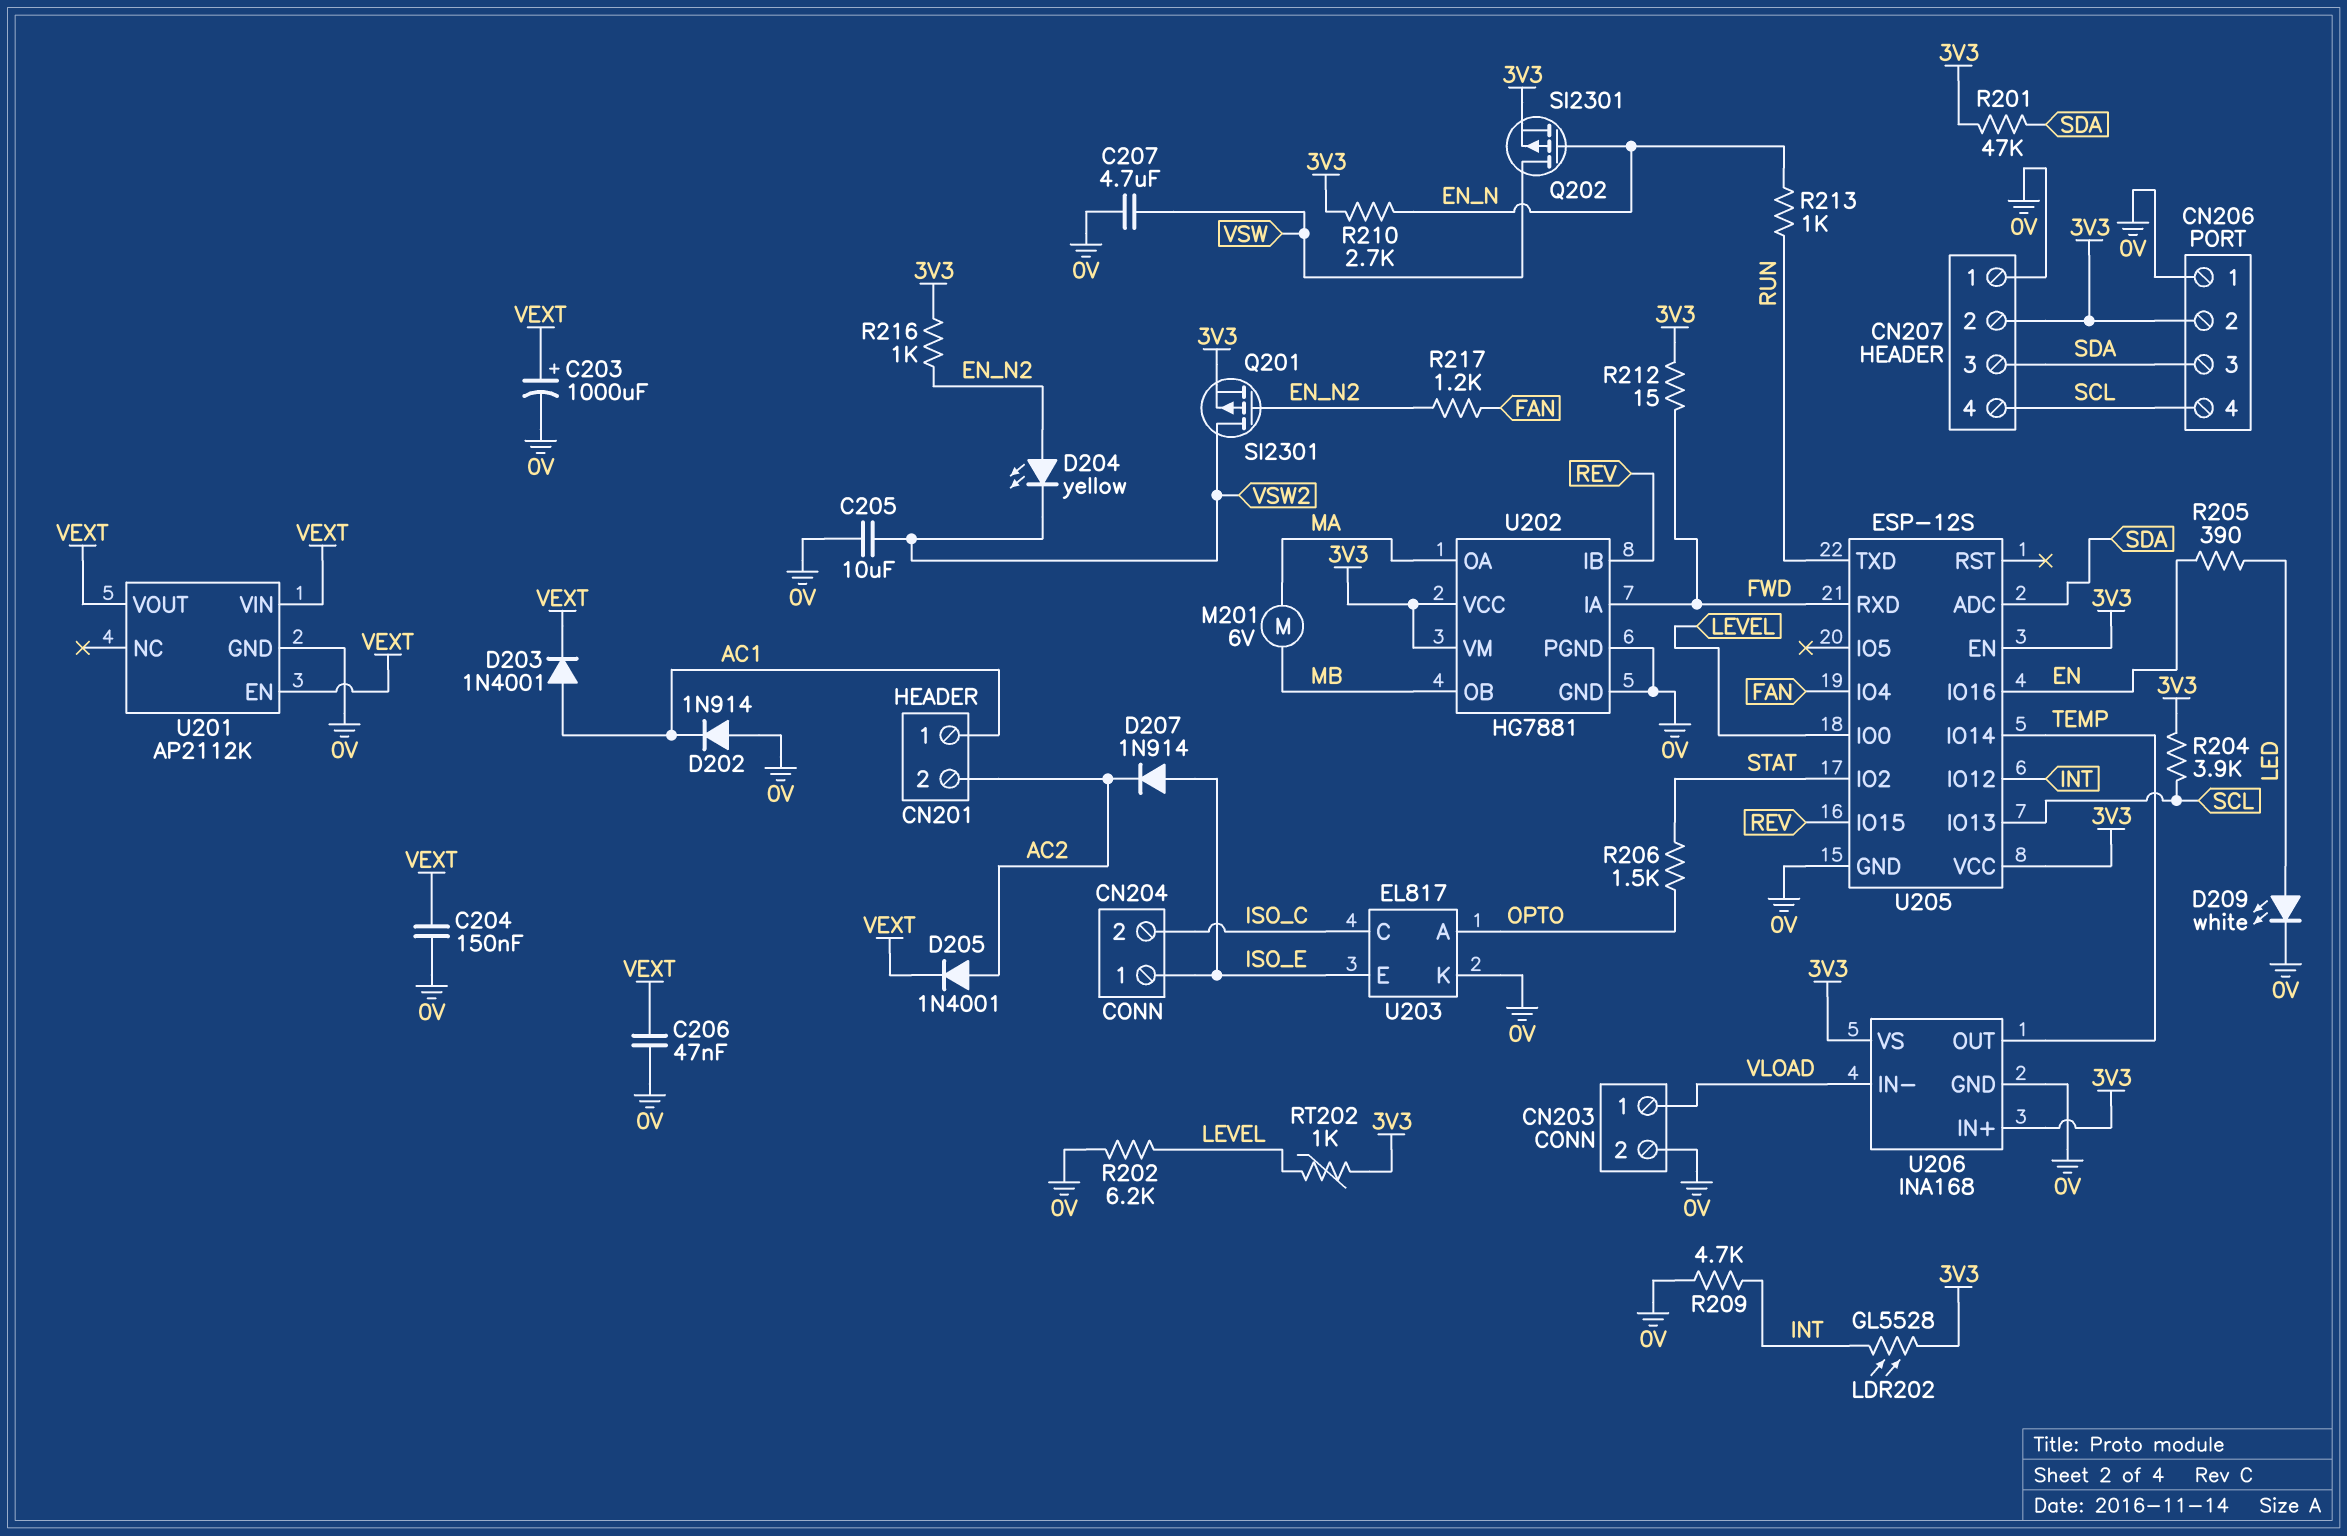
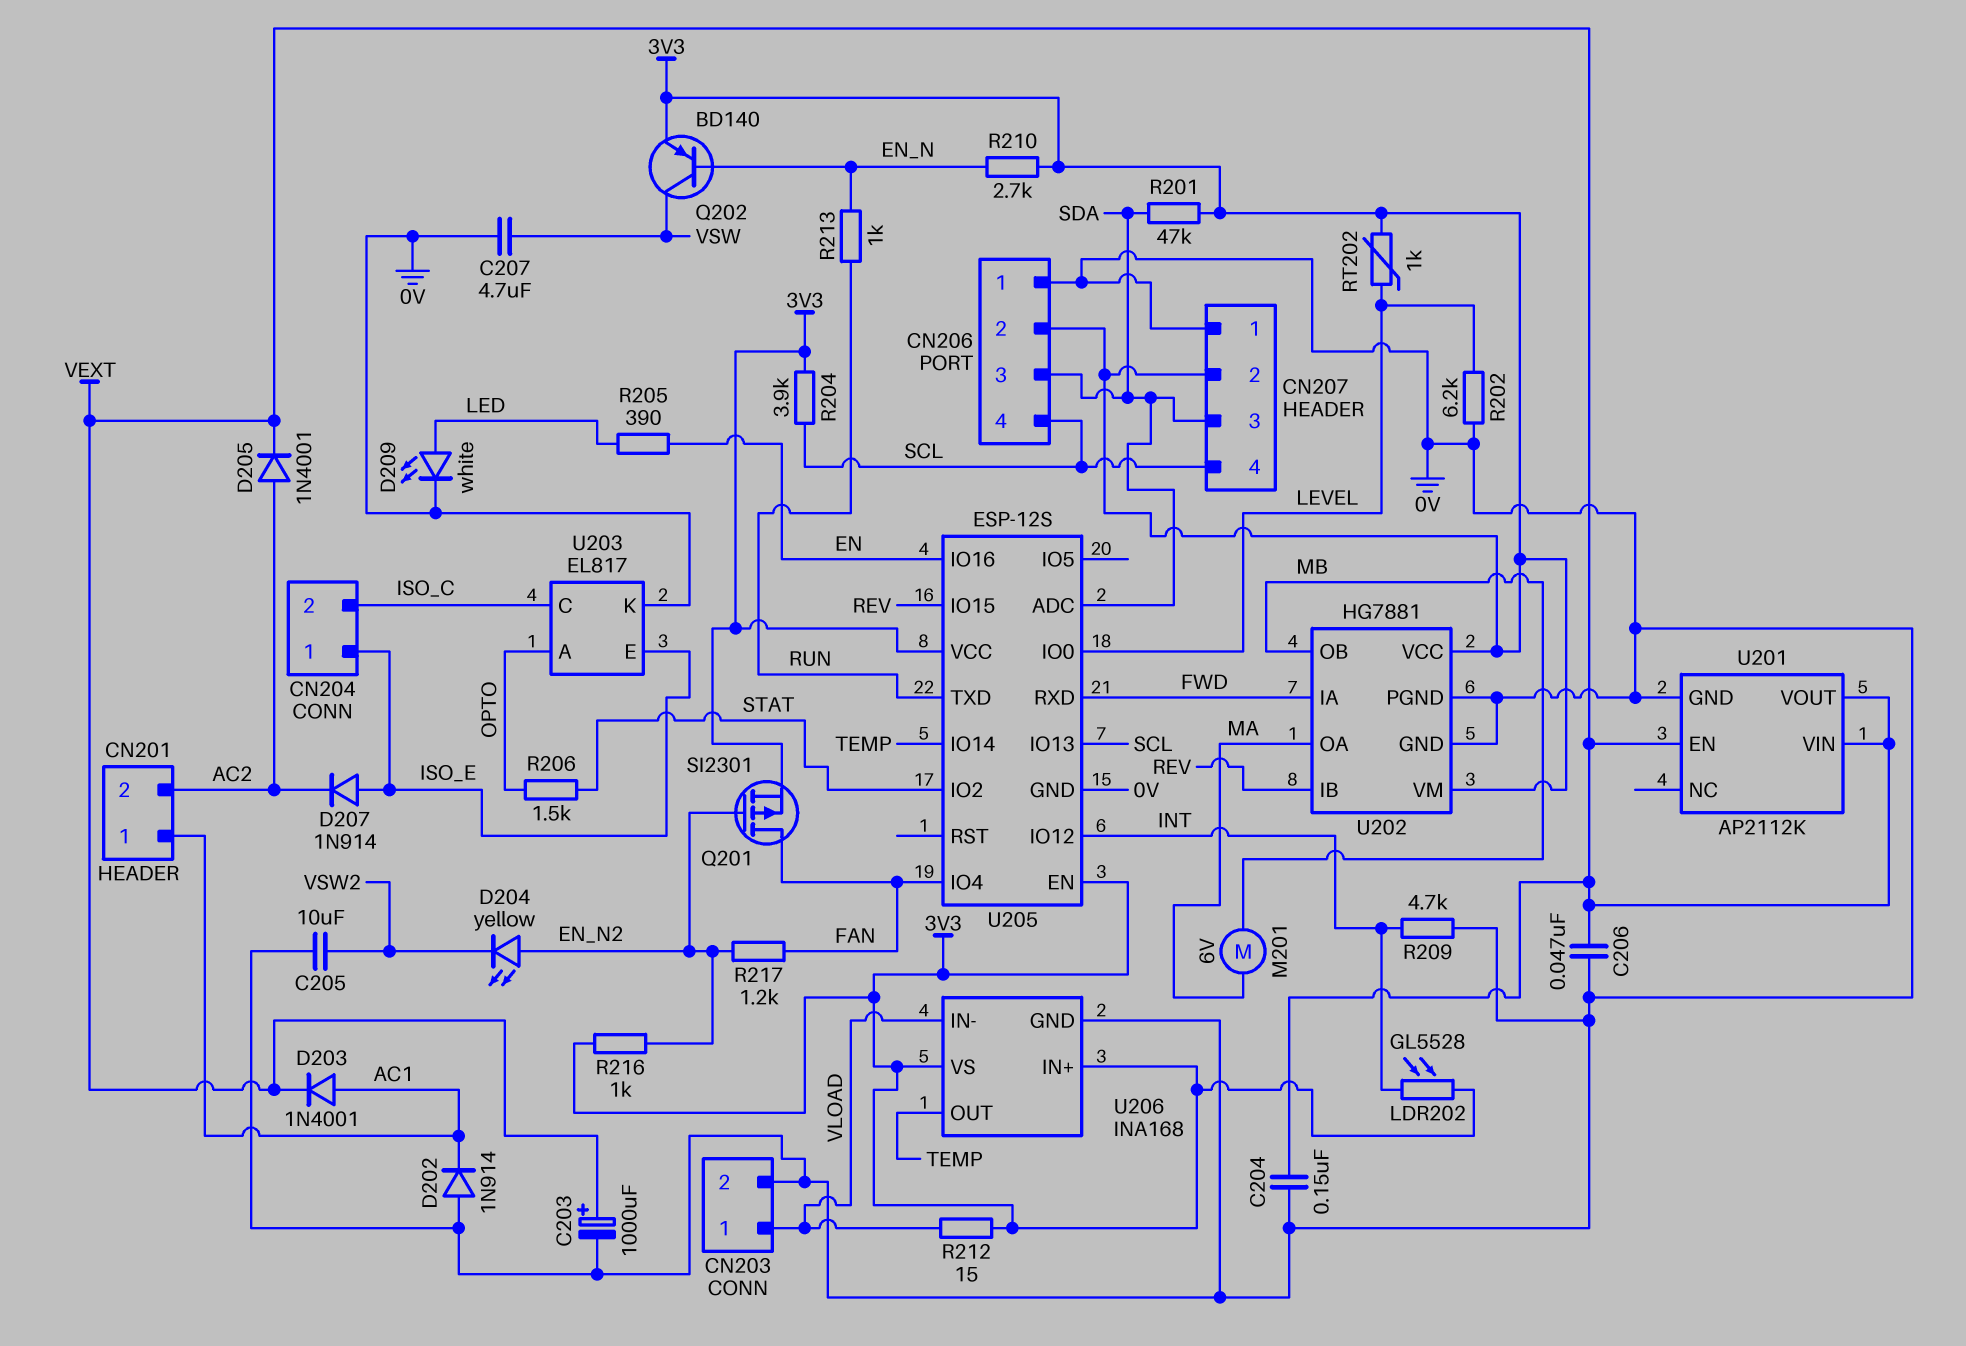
Q201: PMOS SI2301 (G EN_N2, D VSW2, S 3V3) -> PMOS SI2301 (G EN_N2, D FAN, S 3V3)
Q202: PMOS SI2301 (G EN_N, D VSW, S 3V3) -> PNP BD140 (B EN_N, C VSW, E 3V3)
R212: 15 (3V3, FWD) -> 15 (3V3, VLOAD)

